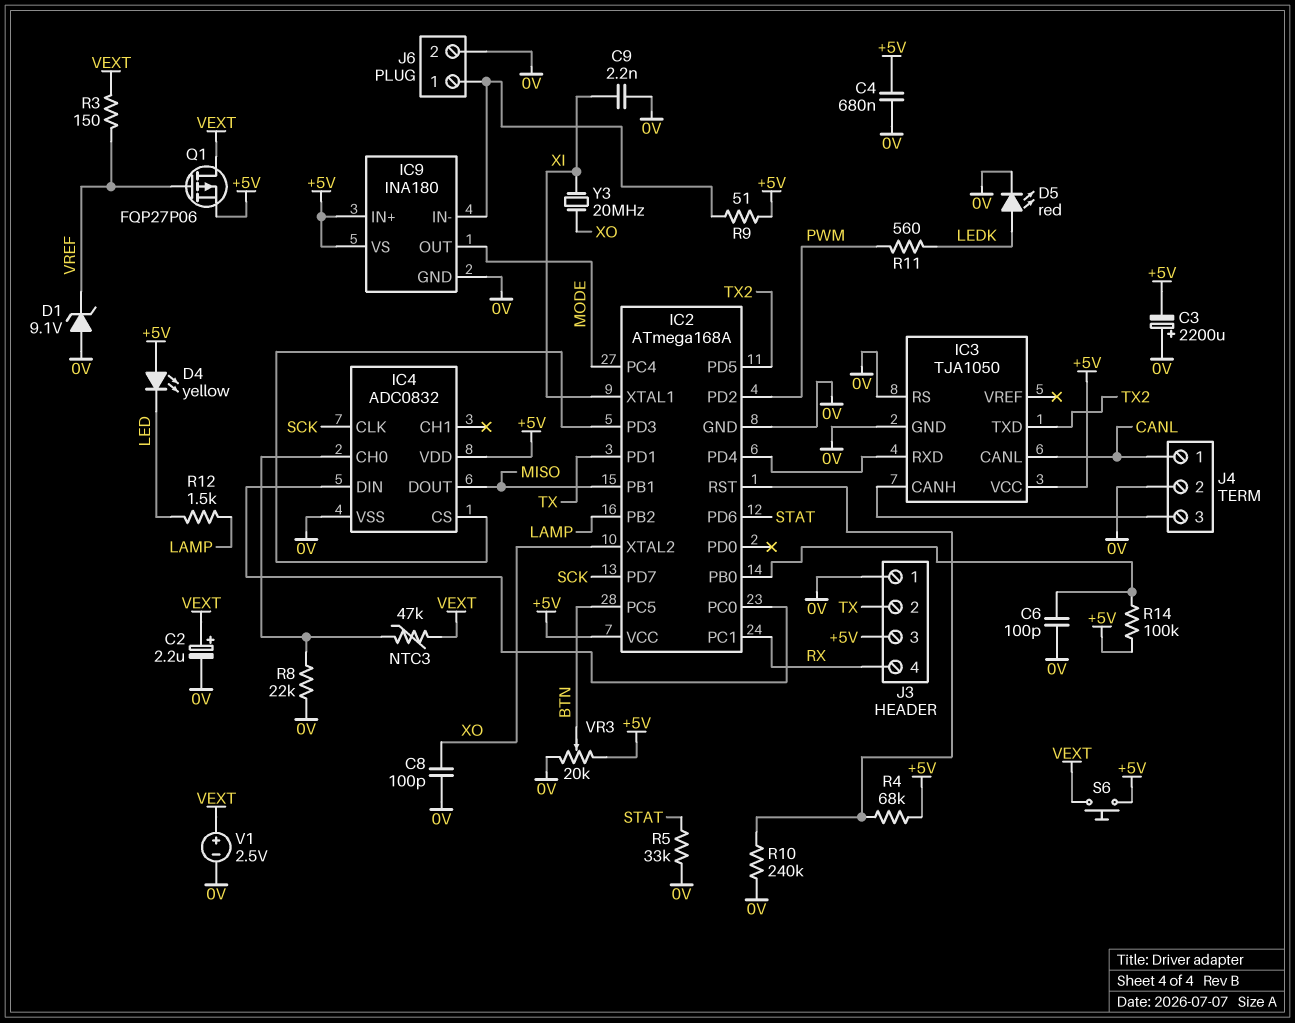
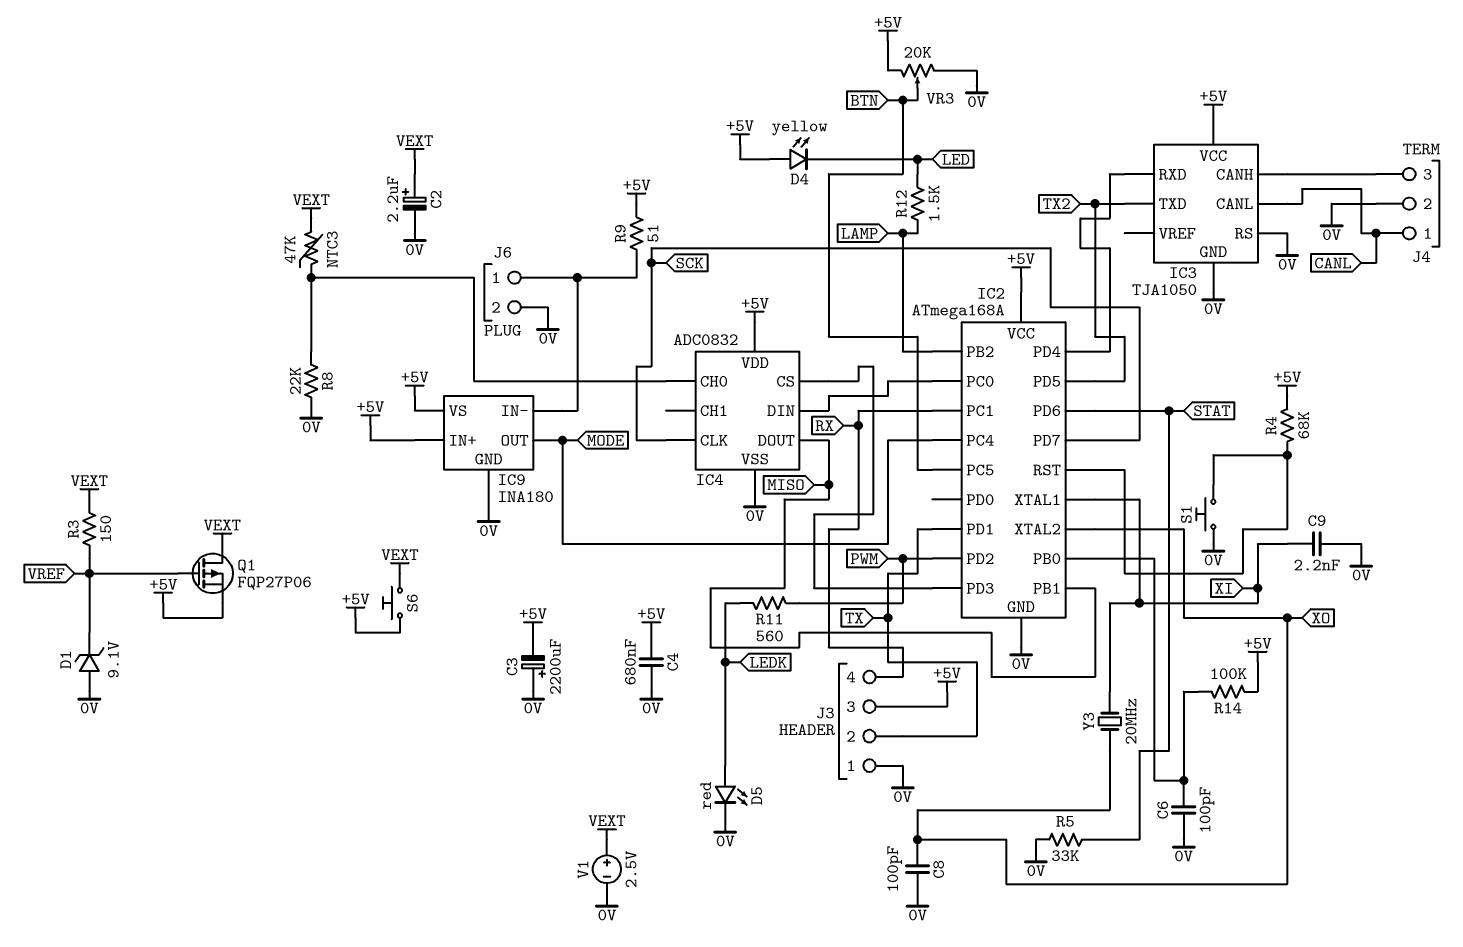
R10: 240k (0V, IC2/RST) -> none
S1: none -> button (0V, IC2/RST)

